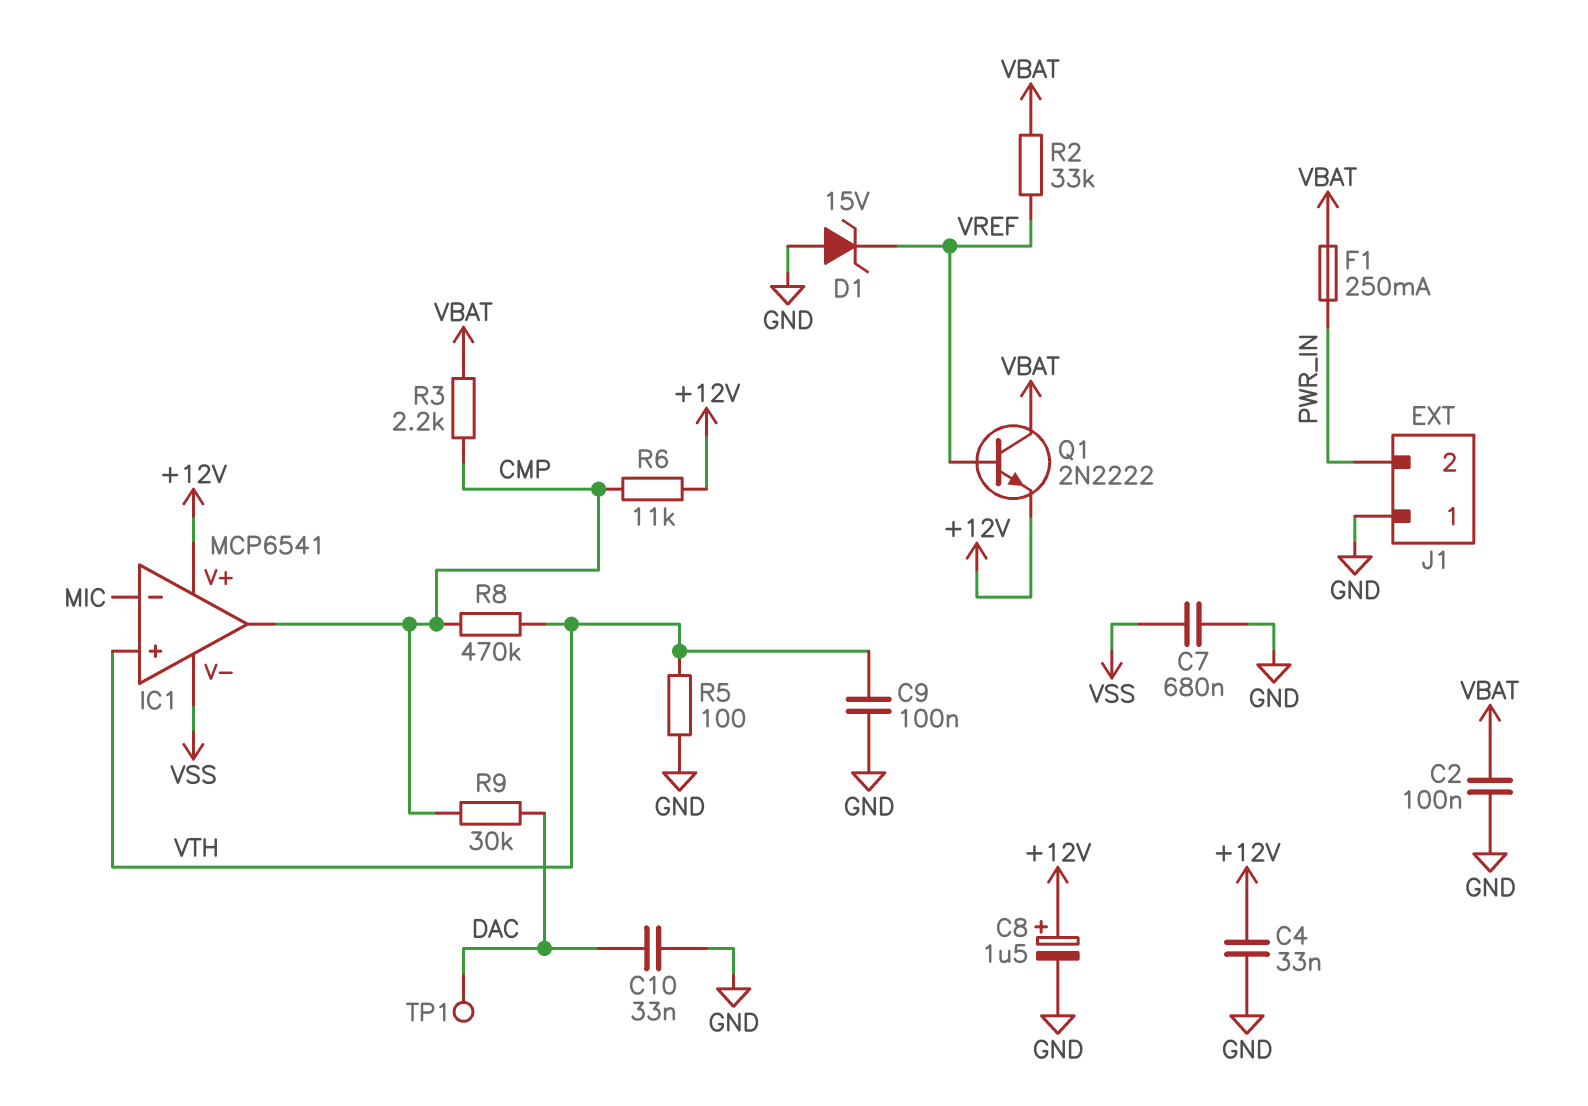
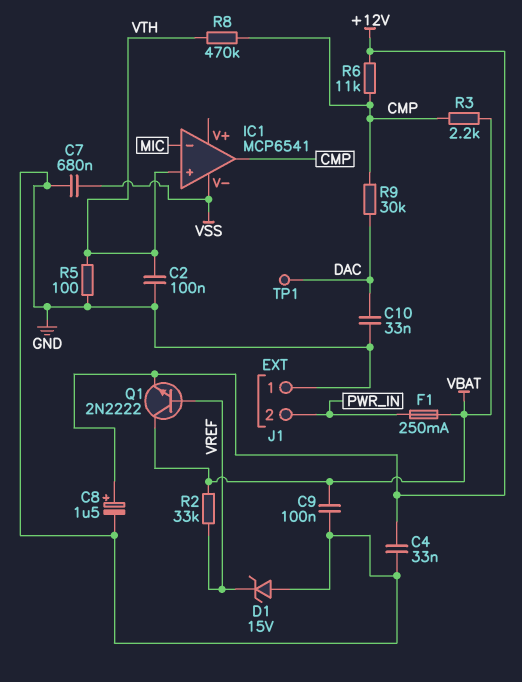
C2: 100nF (GND, VBAT) -> 100nF (GND, VTH)
C9: 100nF (GND, VTH) -> 100nF (GND, VBAT)
IC1 pin V+: +12V -> none

